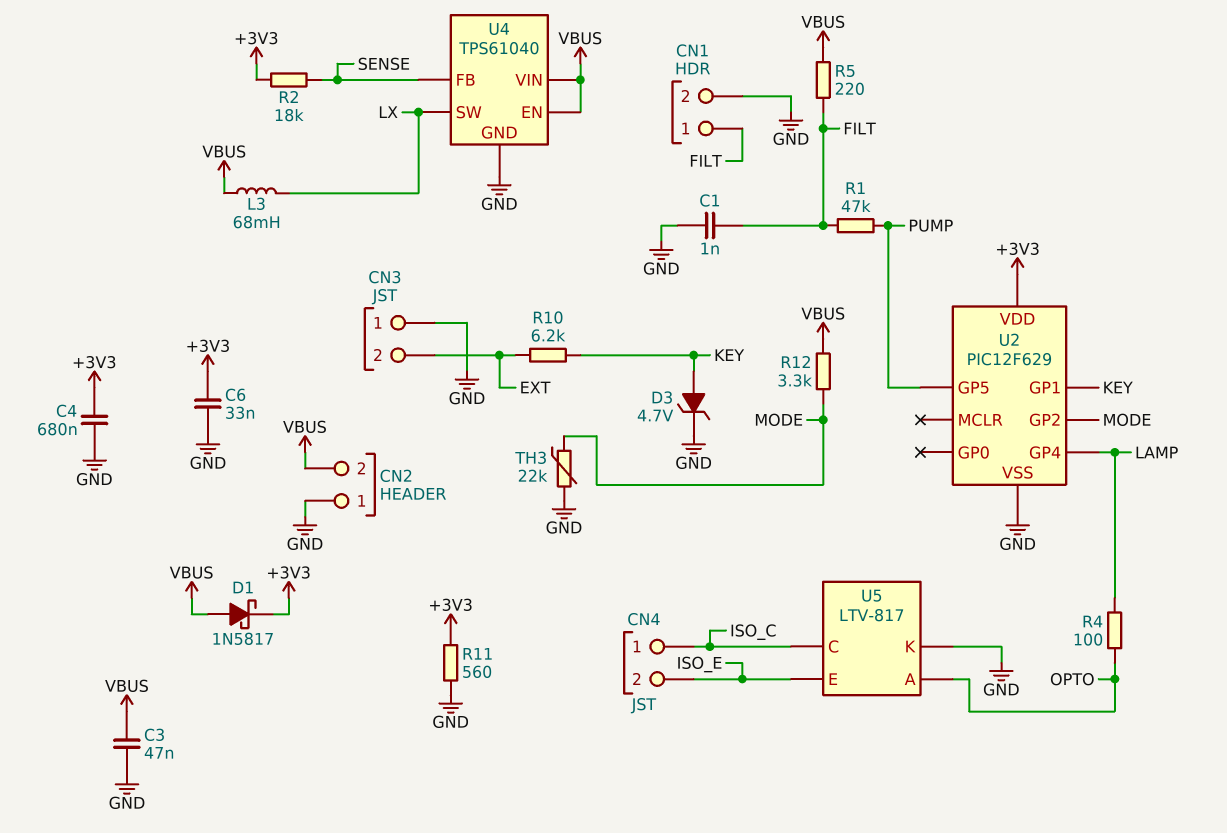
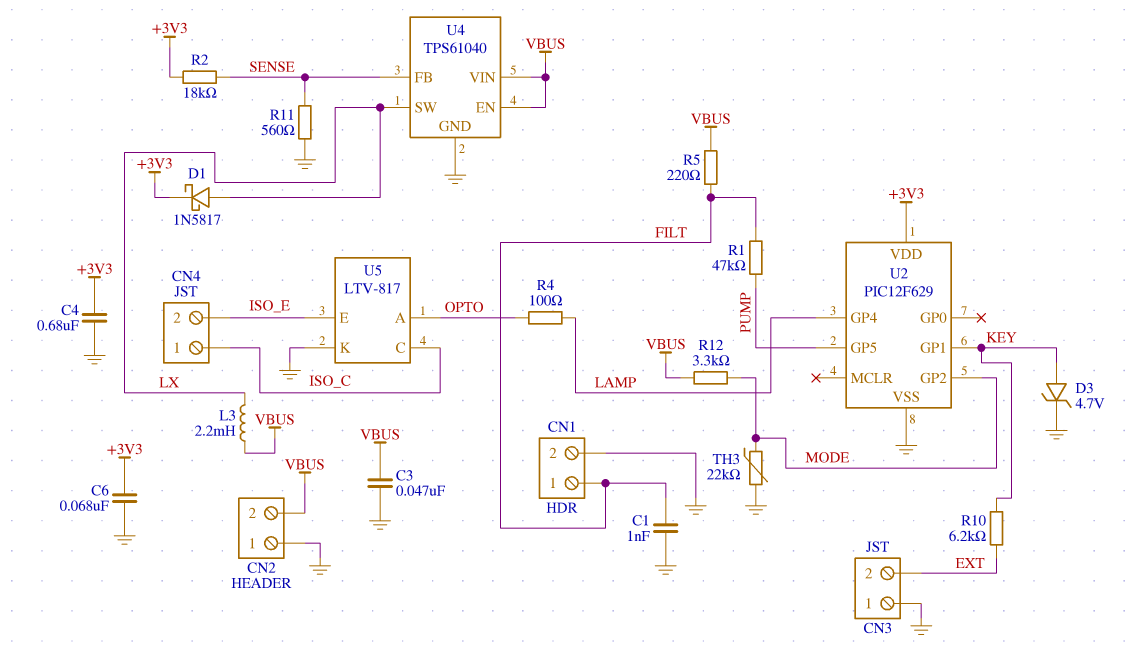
C6: 33nF (+3V3, GND) -> 68nF (+3V3, GND)
D1: schottky 1N5817 (A VBUS, K +3V3) -> schottky 1N5817 (A LX, K +3V3)
L3: 68mH (LX, VBUS) -> 2.2mH (LX, VBUS)
R11: 560 (+3V3, GND) -> 560 (GND, SENSE)

